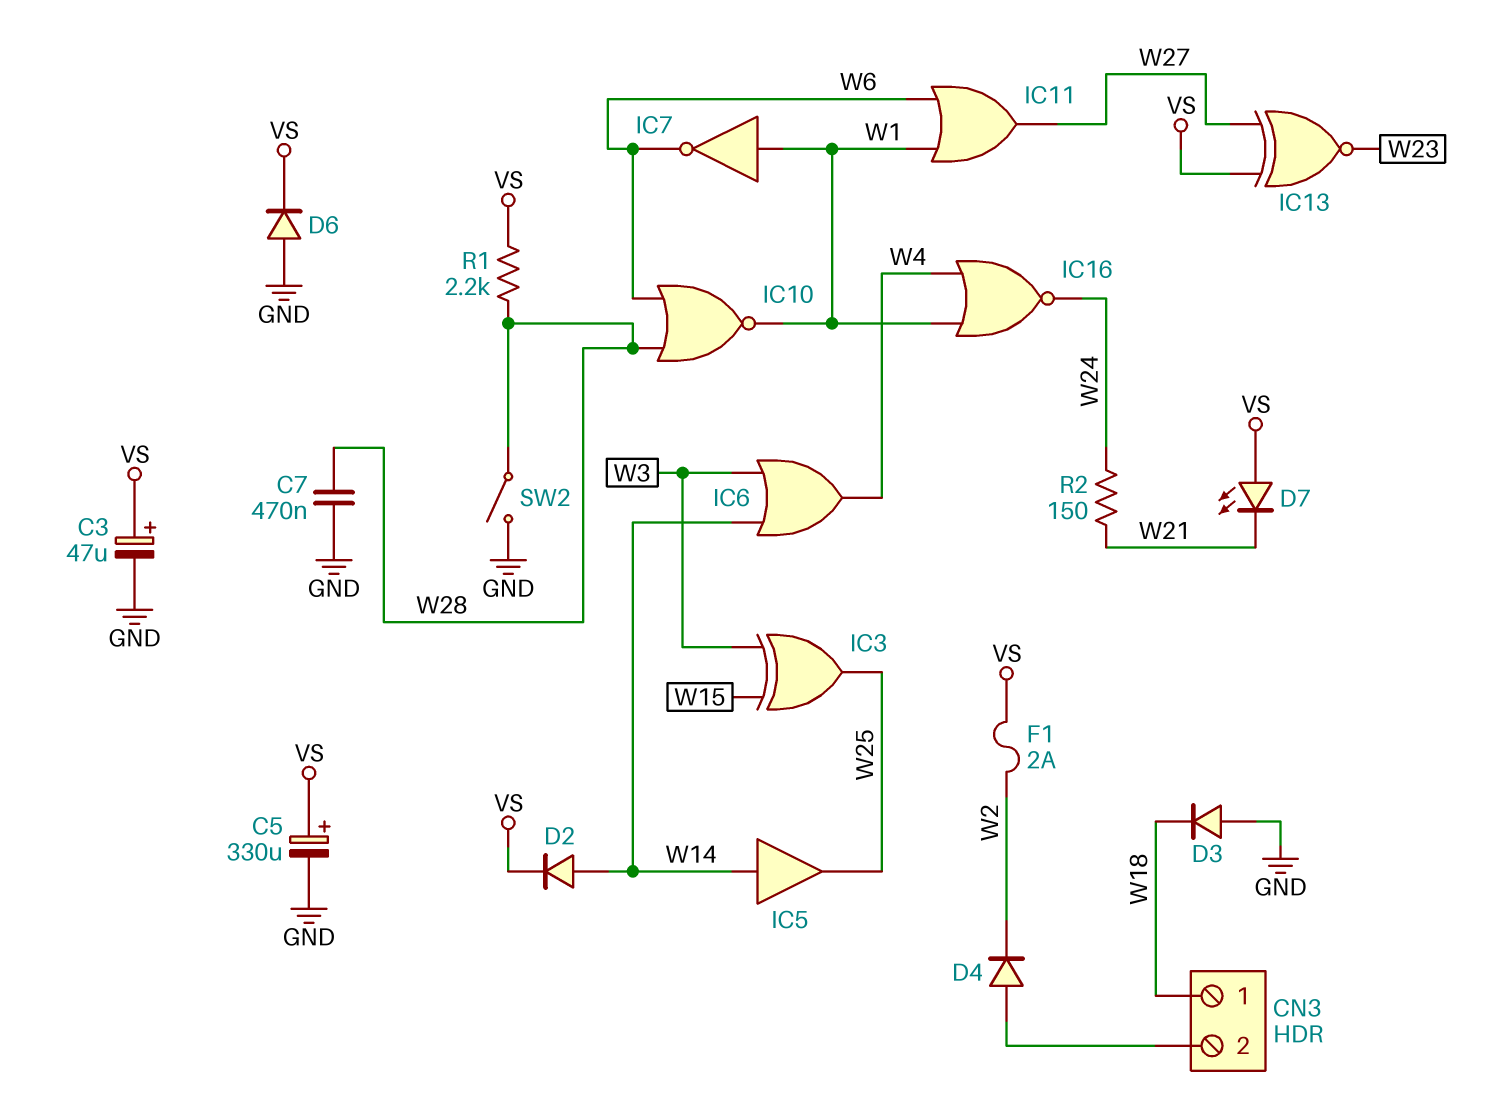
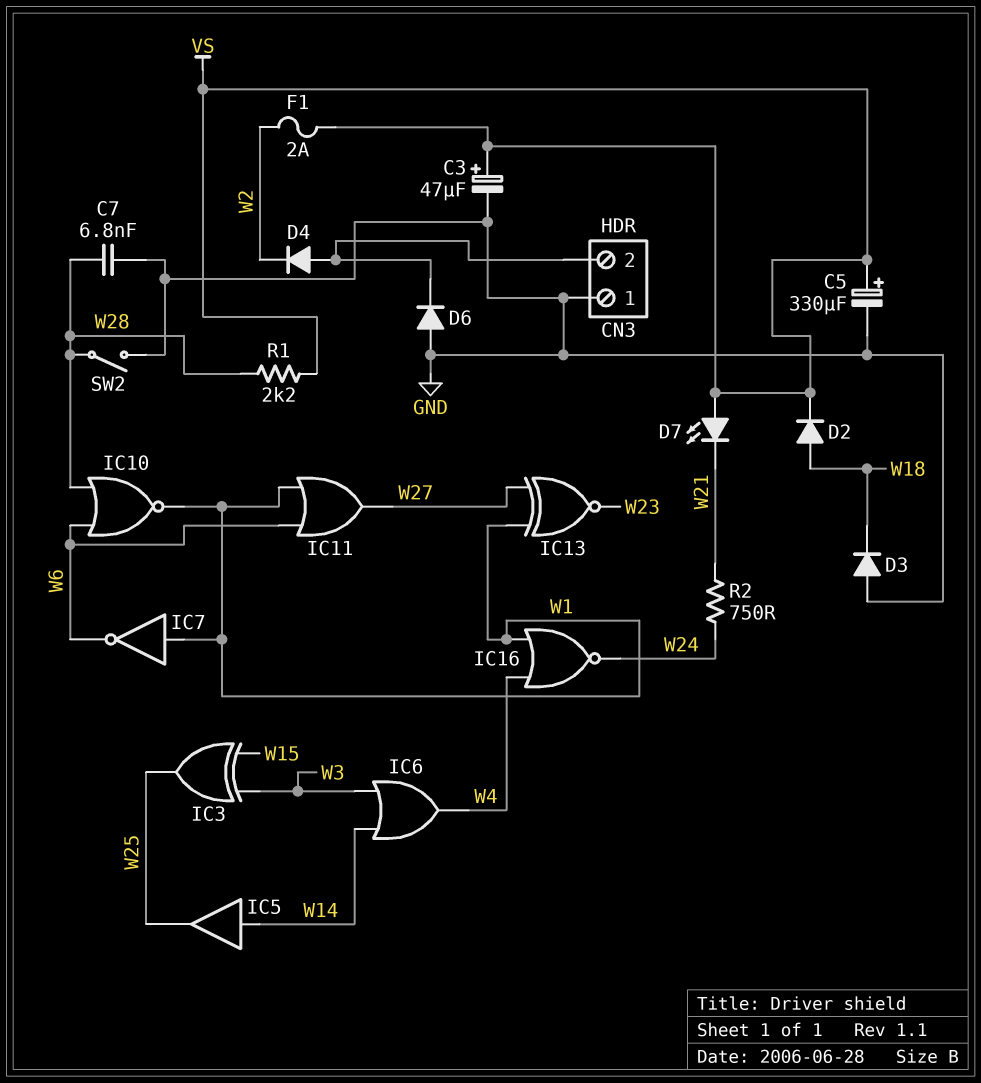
C7: 470nF (GND, W28) -> 6.8nF (GND, W28)
CN3 pin 1: W18 -> GND
D2: diode (A W14, K VS) -> diode (A W18, K VS)
D6: diode (A GND, K VS) -> diode (A GND, K CN3/2)
IC13: XNOR (in VS, in W27, out W23) -> XNOR (in W1, in W27, out W23)
R2: 150 (W21, W24) -> 750 (W21, W24)

